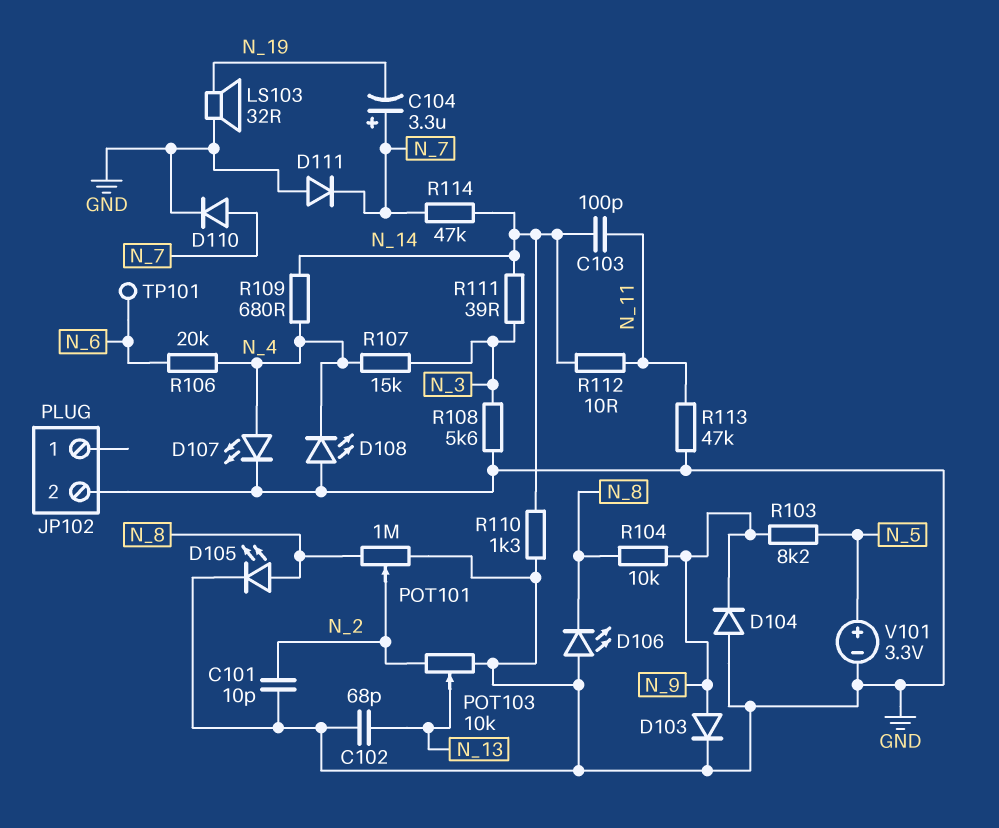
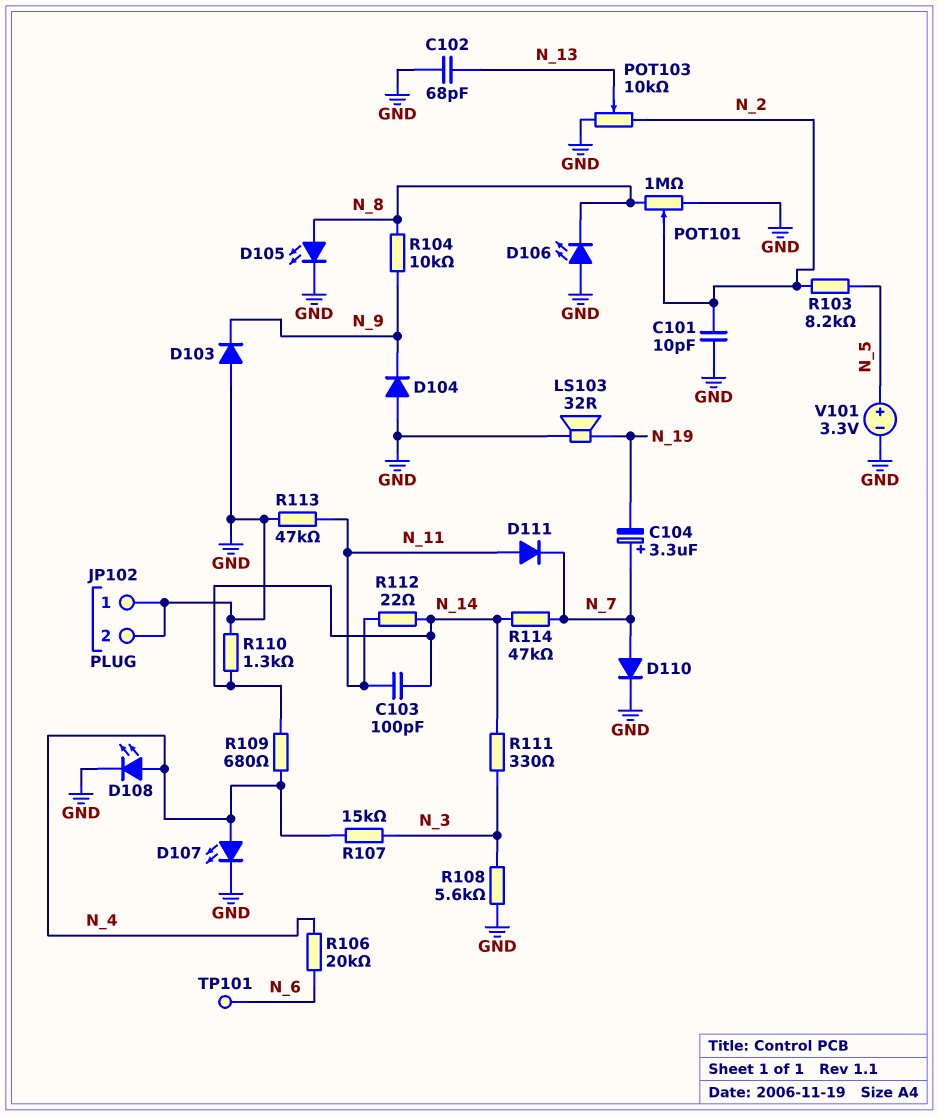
D103: diode (A N_9, K GND) -> diode (A GND, K N_9)
D108: LED (A GND, K N_4) -> LED (A N_4, K GND)
D111: diode (A GND, K N_7) -> diode (A N_11, K N_7)
JP102 pin 1: none -> GND
R103: 8.2k (N_5, N_9) -> 8.2k (N_2, N_5)
R111: 39 (N_3, N_14) -> 330 (N_3, N_14)
R112: 10 (N_11, N_14) -> 22 (N_11, N_14)

